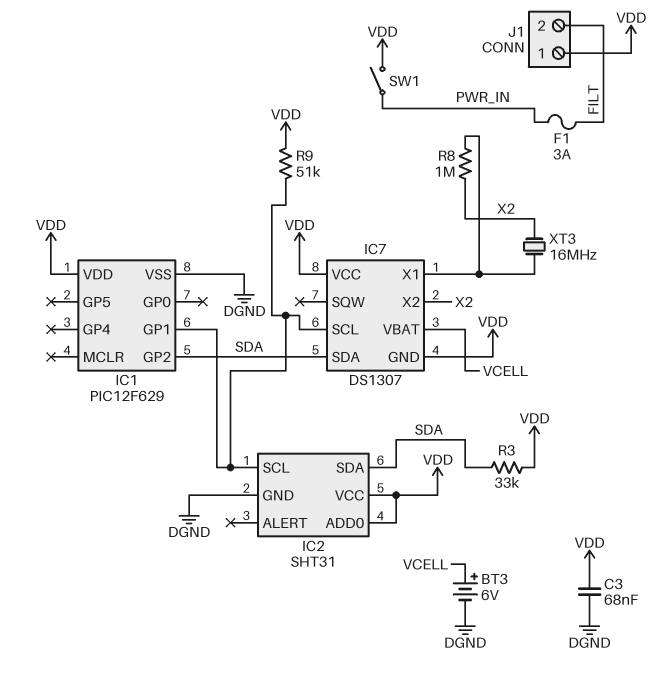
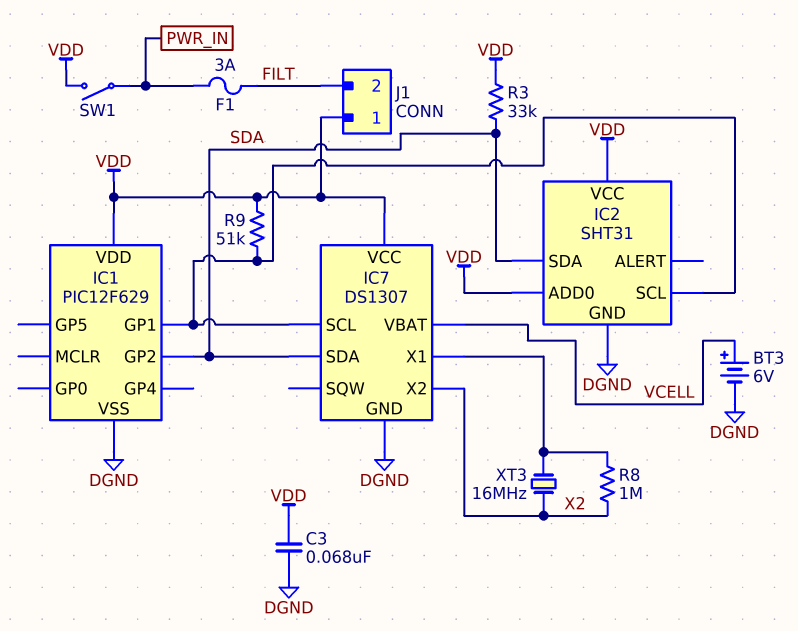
IC7 pin GND: VDD -> DGND

